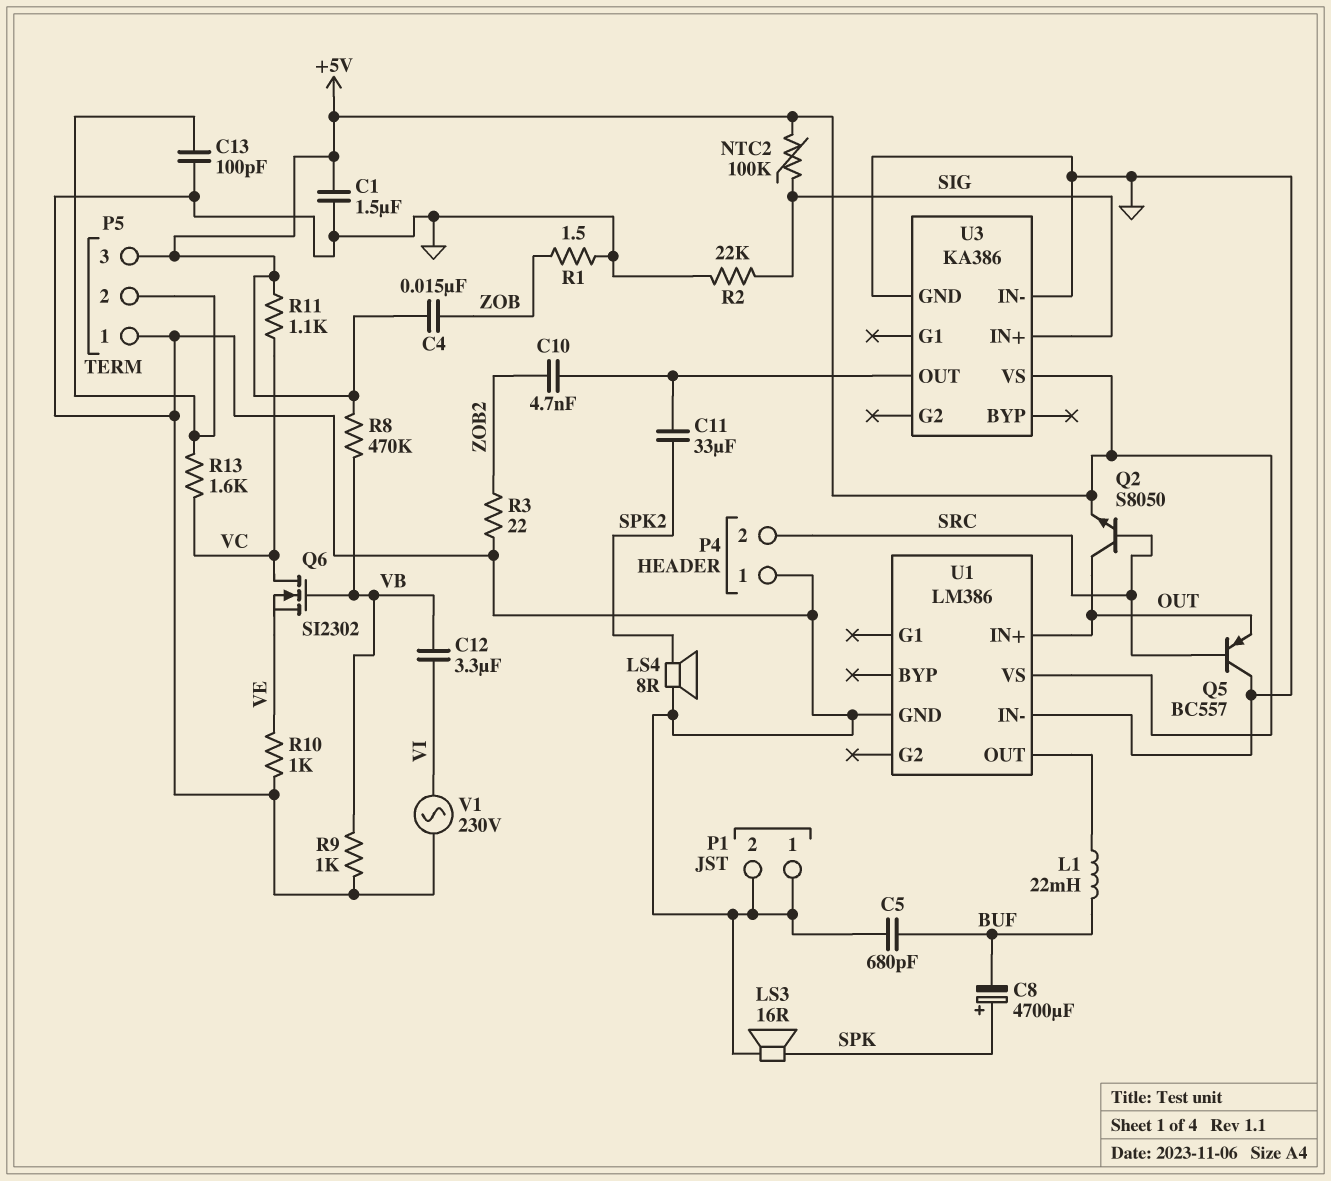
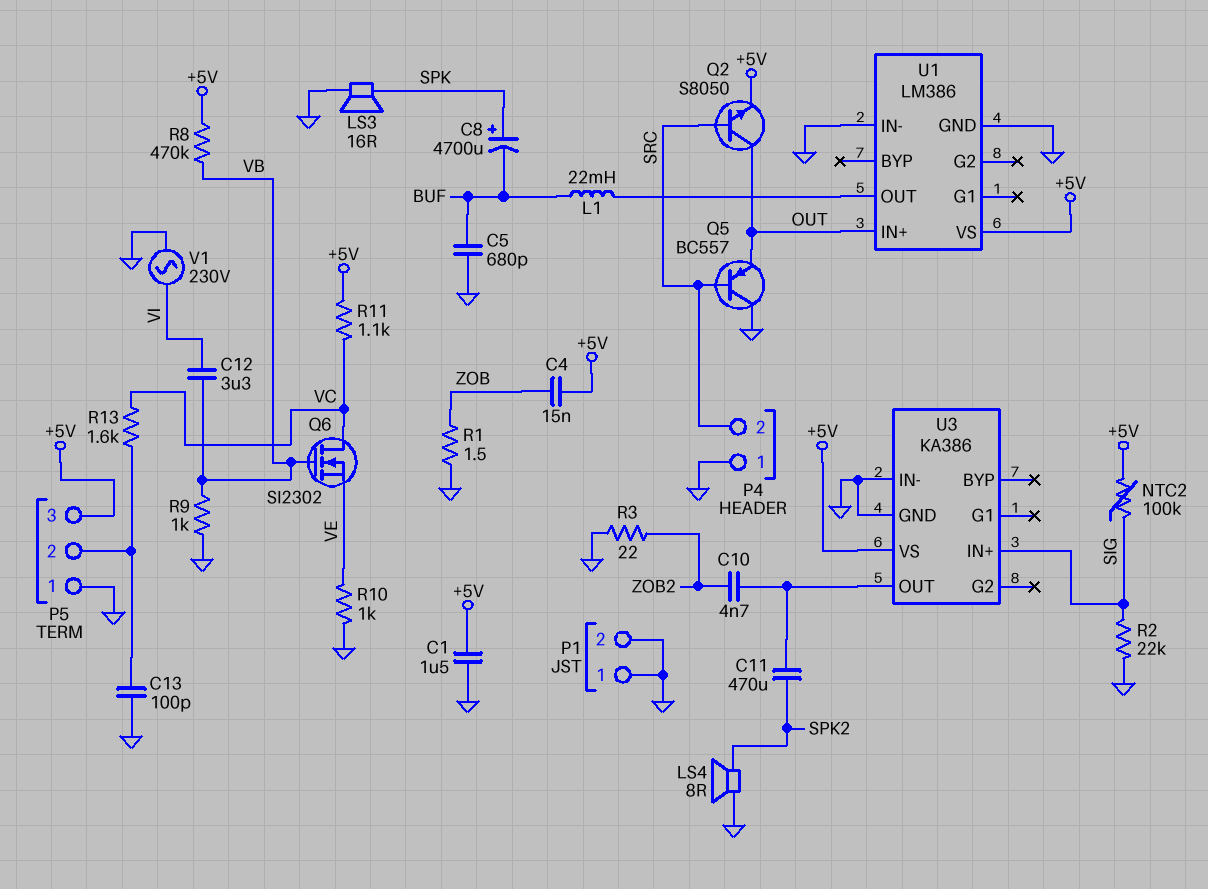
C11: 33uF (SPK2, U3/OUT) -> 470uF (SPK2, U3/OUT)

